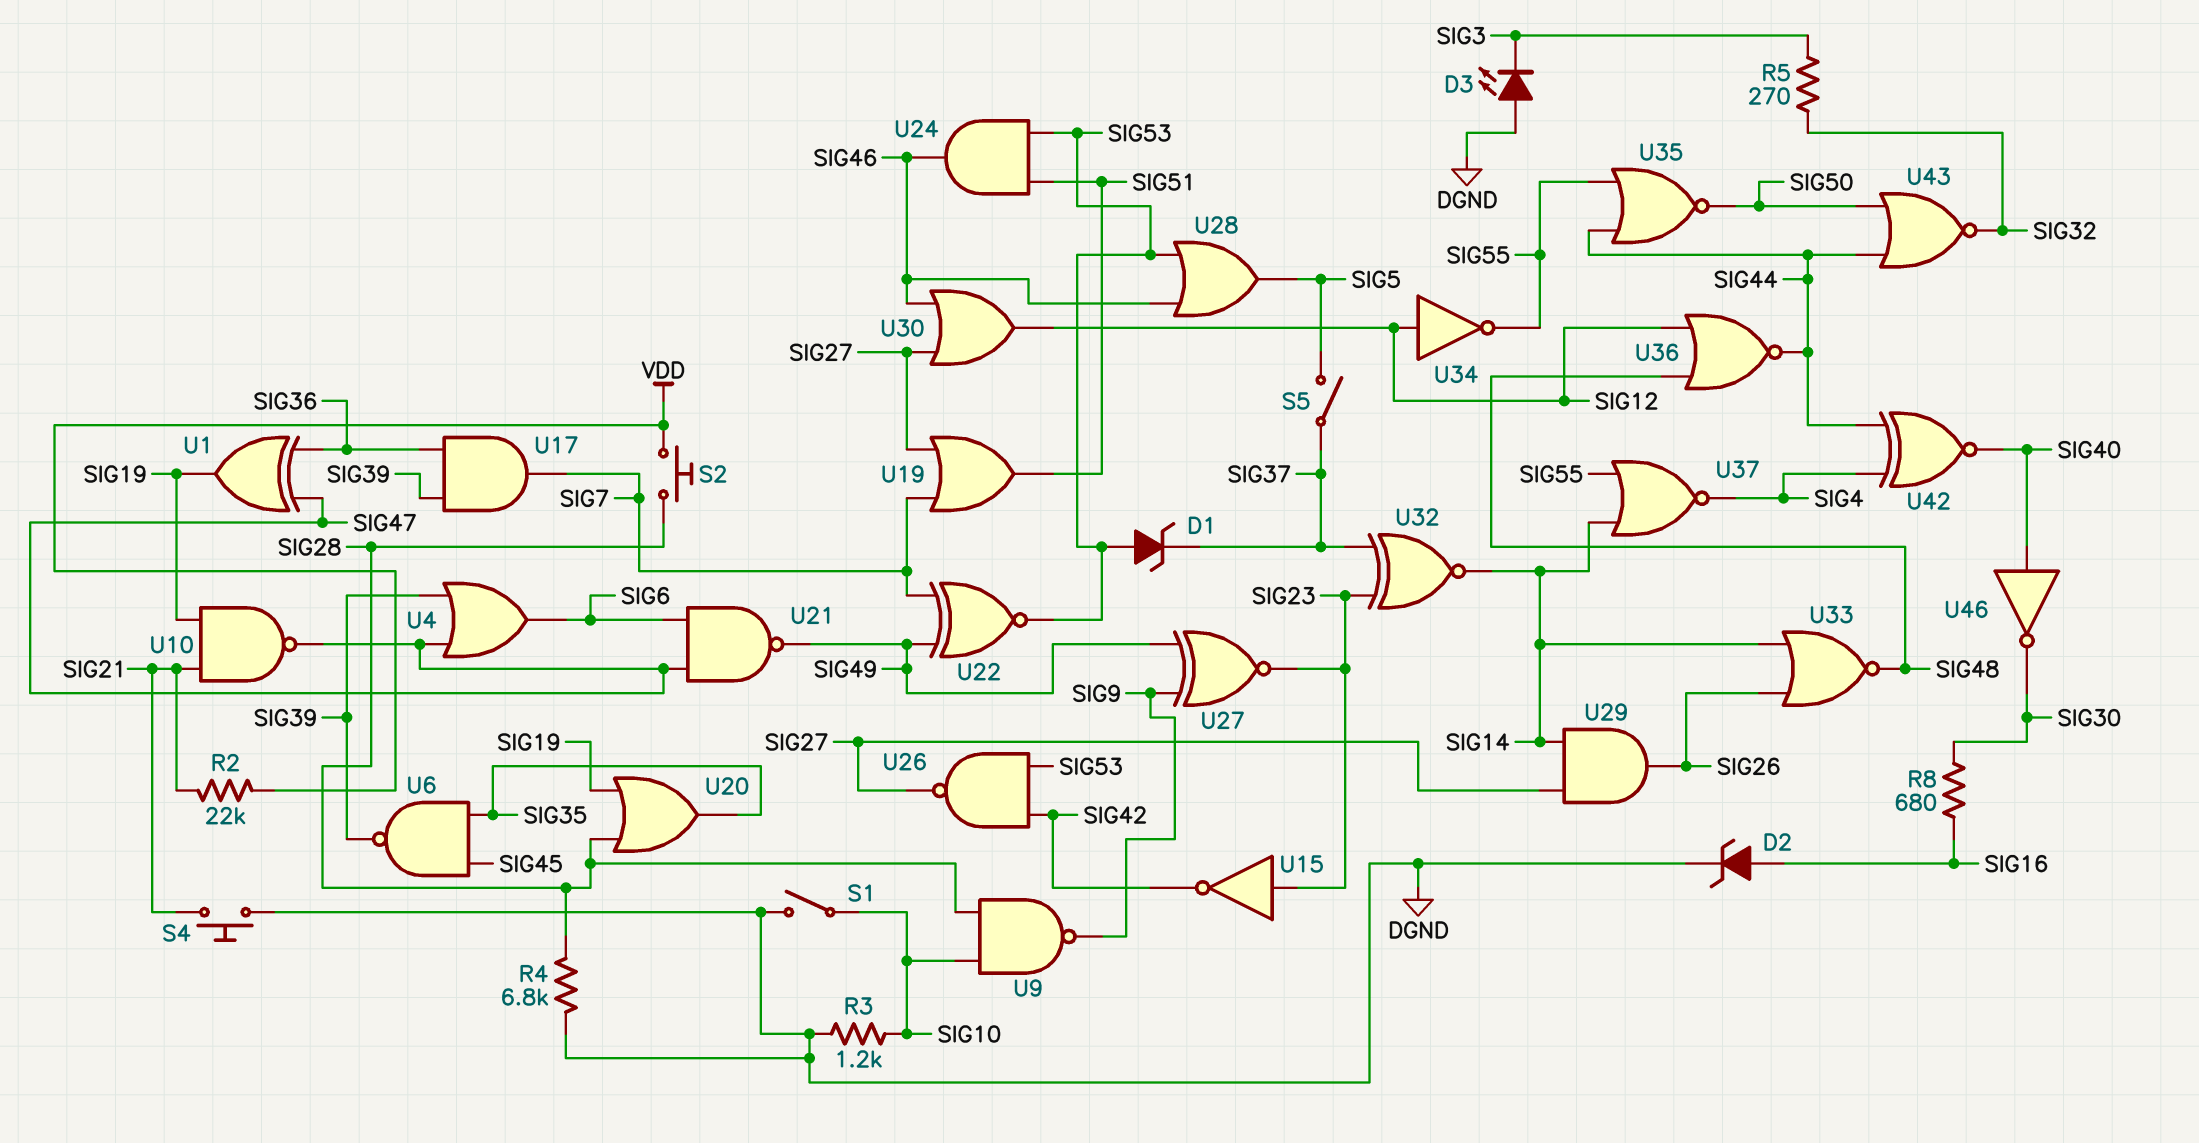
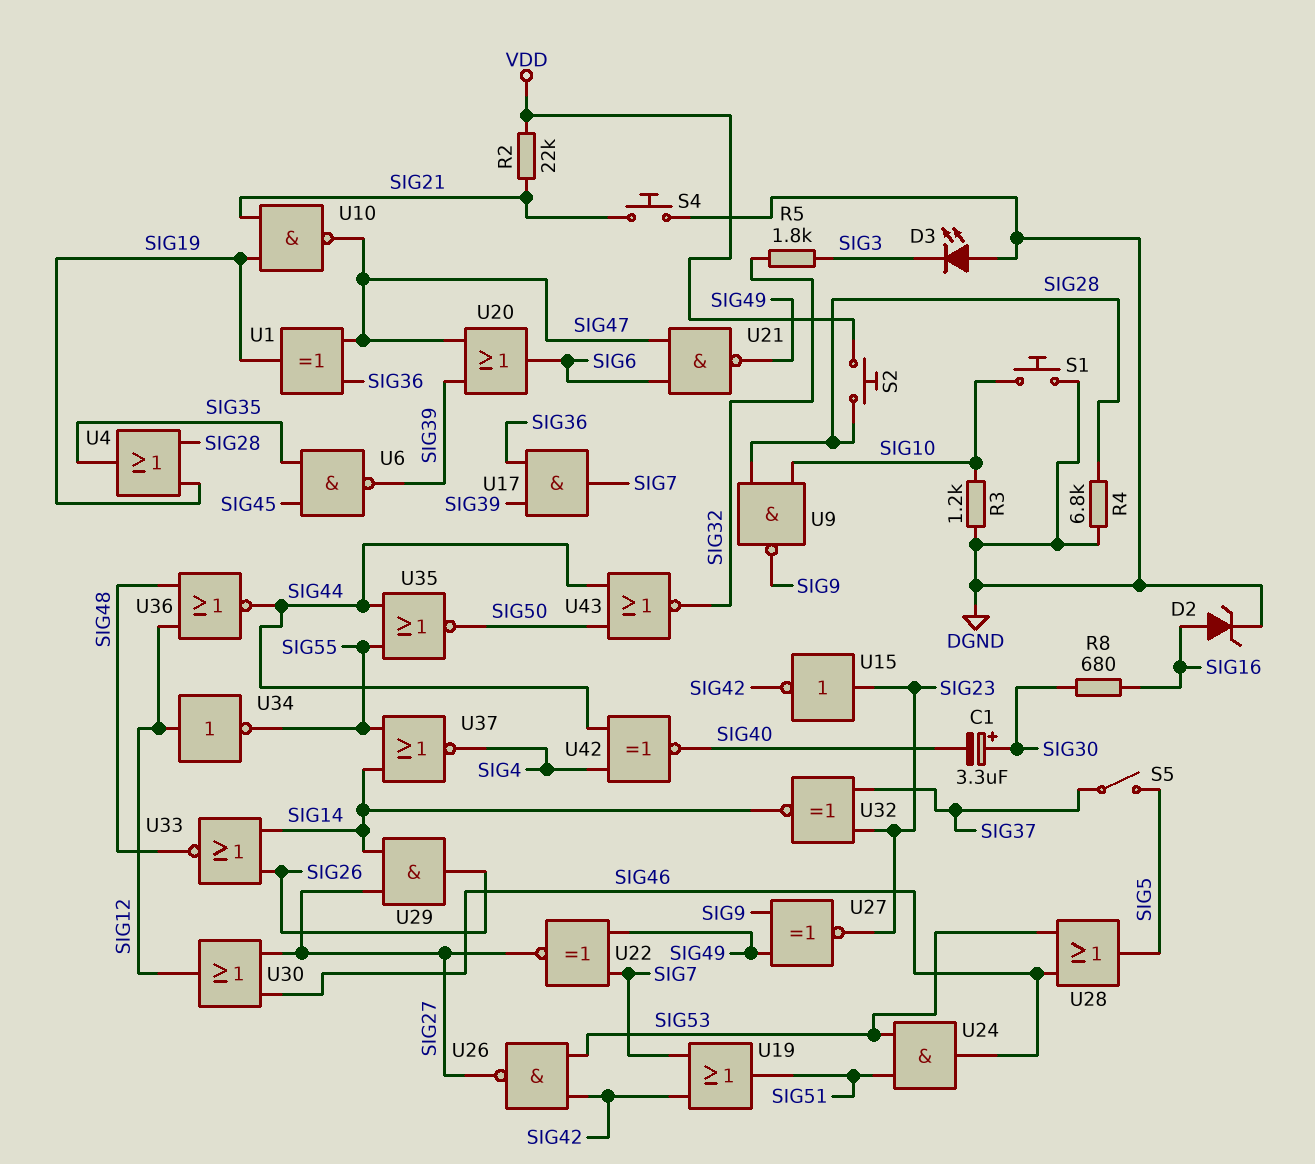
C1: none -> 3.3uF (plus SIG30, minus SIG40)
D1: zener (A SIG53, K SIG37) -> none
R5: 270 (SIG3, SIG32) -> 1.8k (SIG3, SIG32)
S1: switch (DGND, SIG10) -> button (DGND, SIG10)
U4: OR (in SIG39, in SIG47, out SIG6) -> OR (in SIG19, in SIG28, out SIG35)
U19: OR (in SIG7, in SIG27, out SIG51) -> OR (in SIG7, in SIG42, out SIG51)
U20: OR (in SIG19, in SIG28, out SIG35) -> OR (in SIG39, in SIG47, out SIG6)
U22: XNOR (in SIG7, in SIG49, out SIG53) -> XNOR (in SIG7, in SIG49, out SIG27)
U46: NOT (in SIG40, out SIG30) -> none

